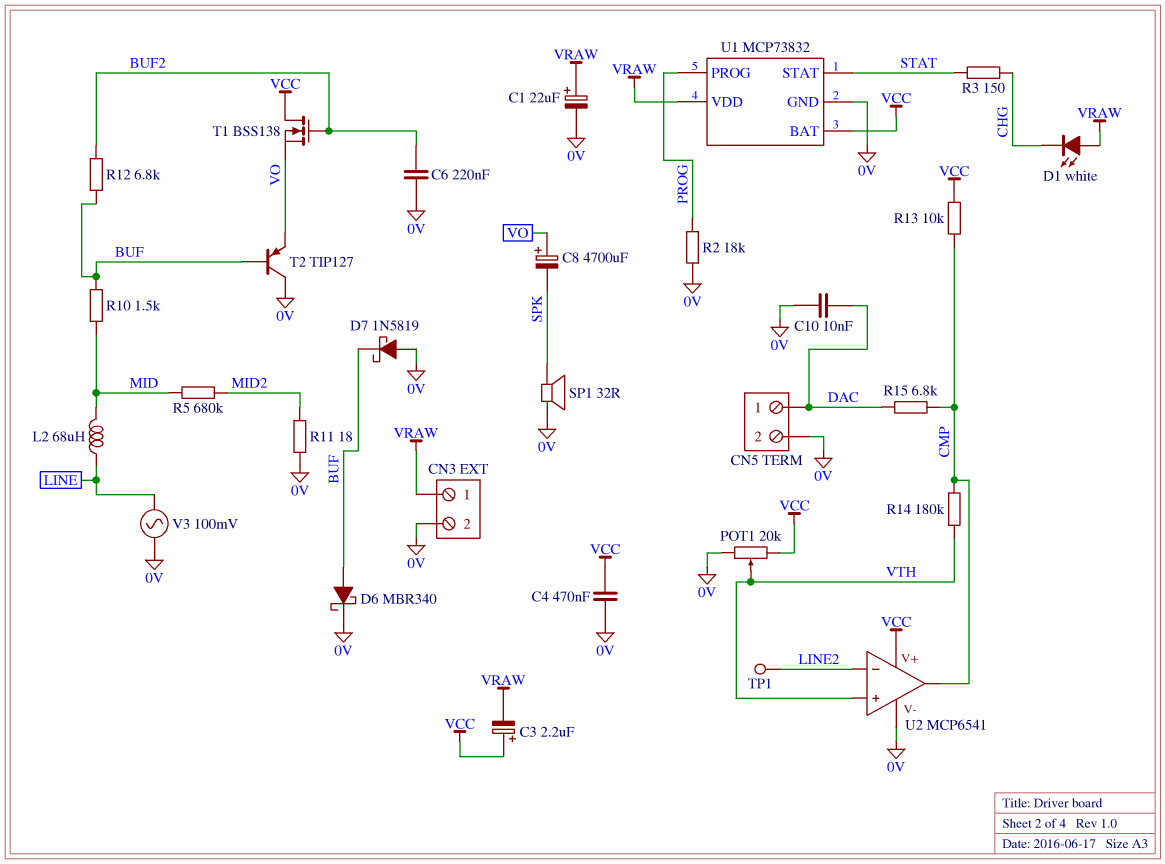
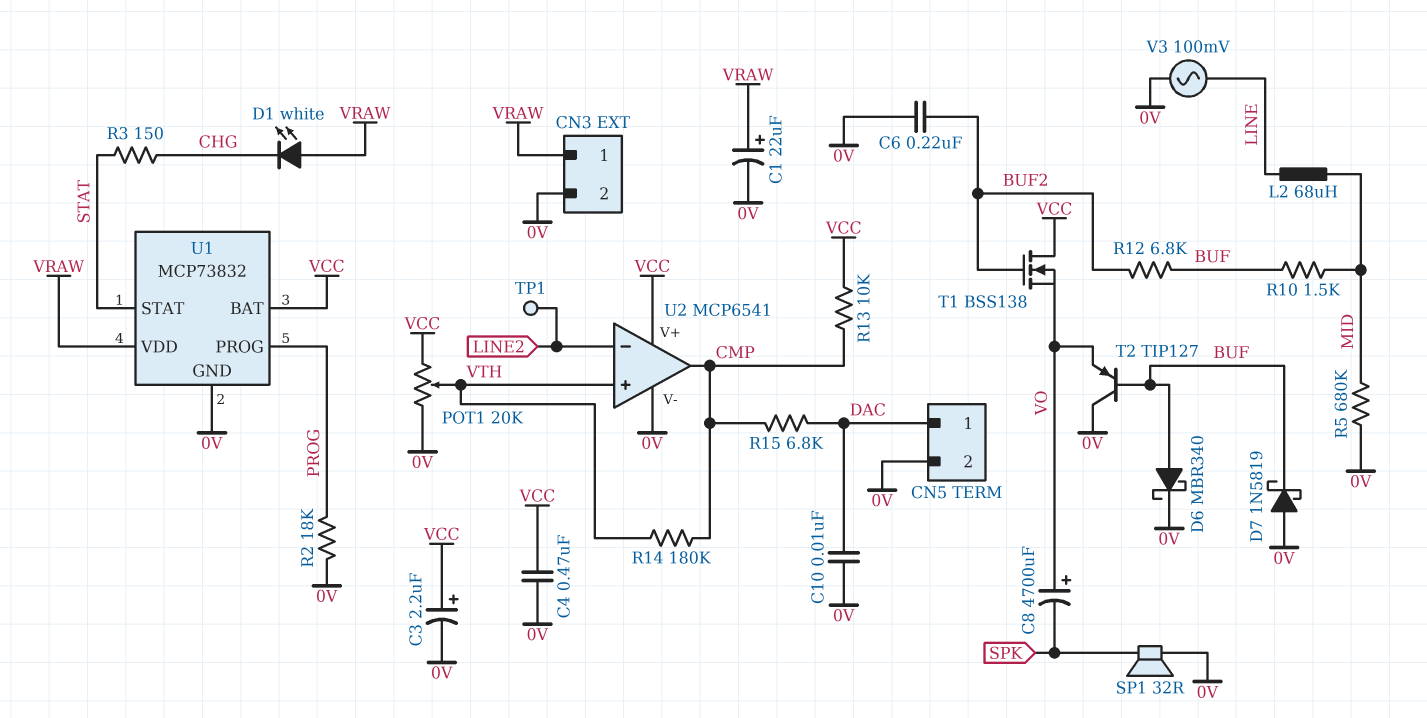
C3: 2.2uF (plus VCC, minus VRAW) -> 2.2uF (plus VCC, minus 0V)
R5: 680k (MID, MID2) -> 680k (0V, MID)
R11: 18 (0V, MID2) -> none

